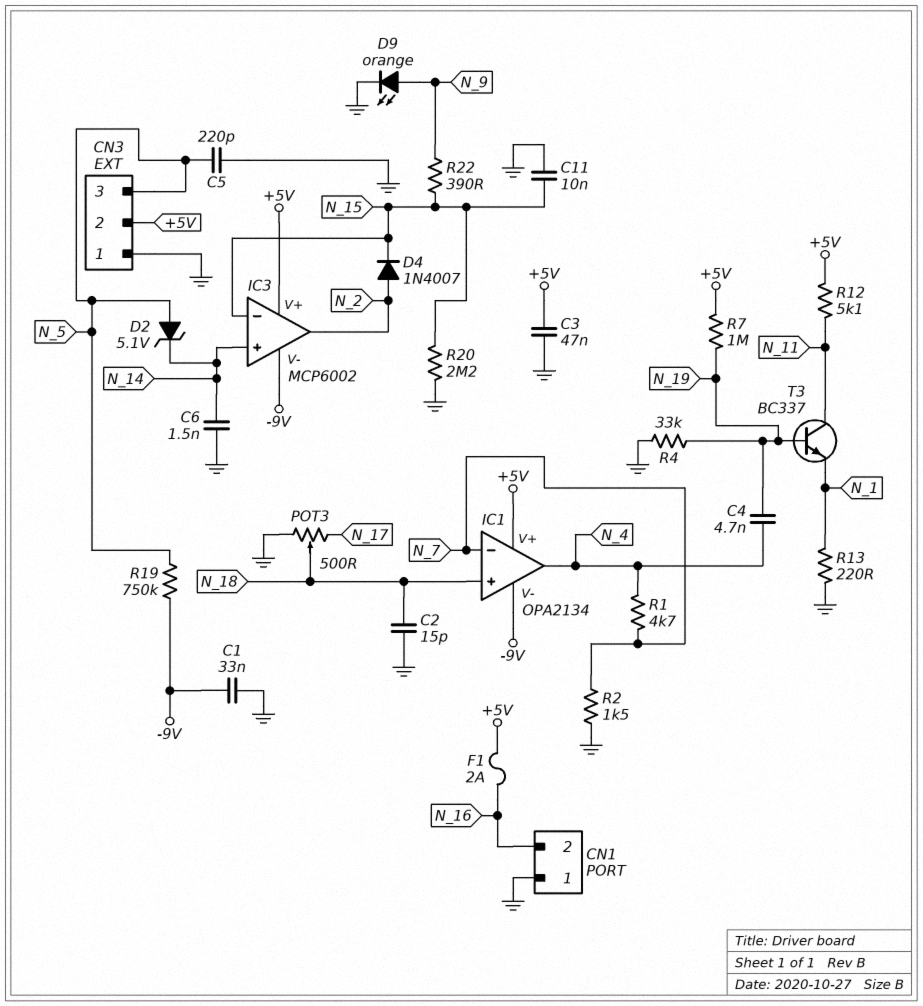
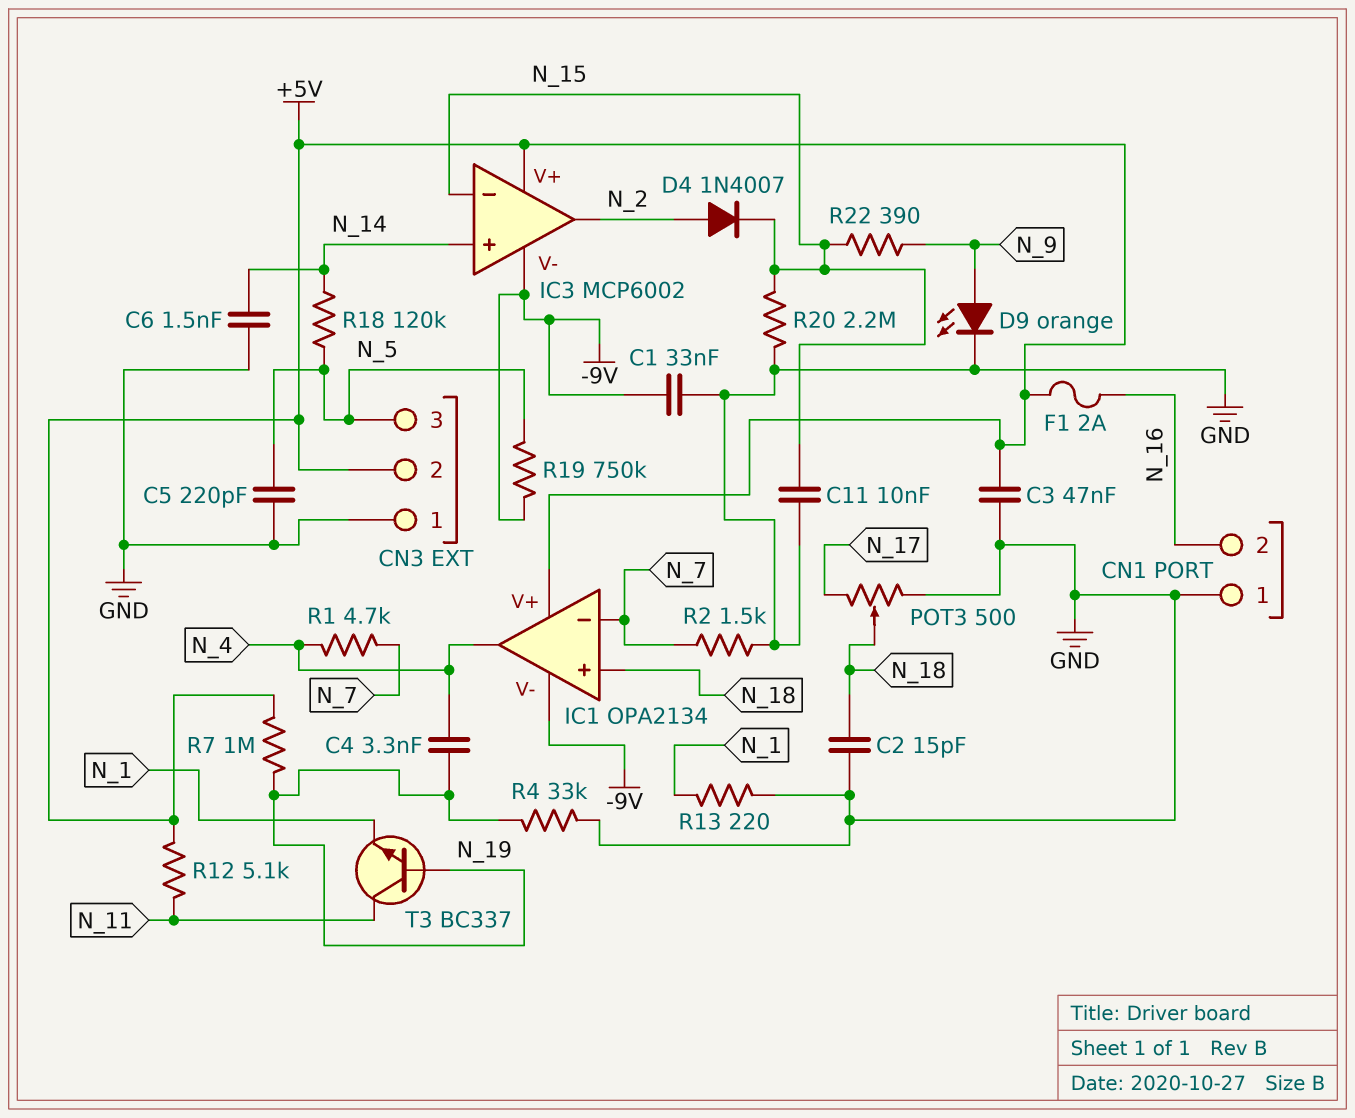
C4: 4.7nF (N_4, N_19) -> 3.3nF (N_4, N_19)
D2: zener 5.1V (A N_5, K N_14) -> none
R18: none -> 120k (N_5, N_14)

